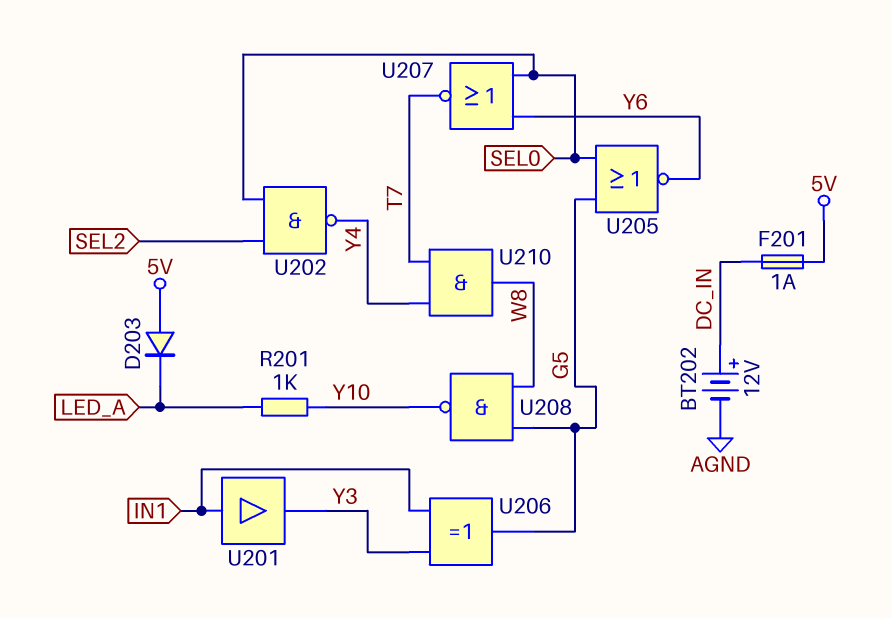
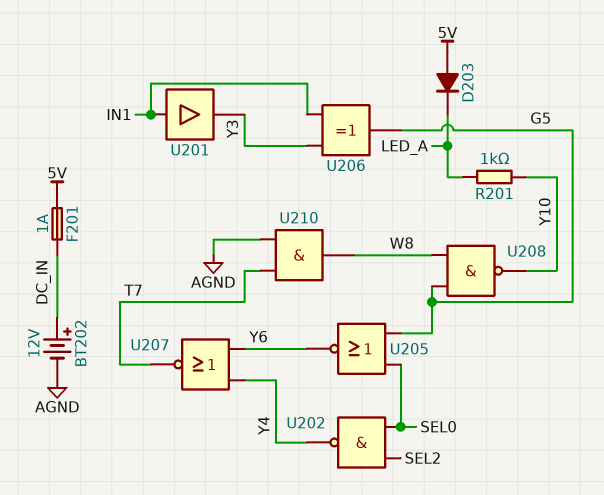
U207: NOR (in SEL0, in Y6, out T7) -> NOR (in Y4, in Y6, out T7)
U210: AND (in T7, in Y4, out W8) -> AND (in AGND, in T7, out W8)

